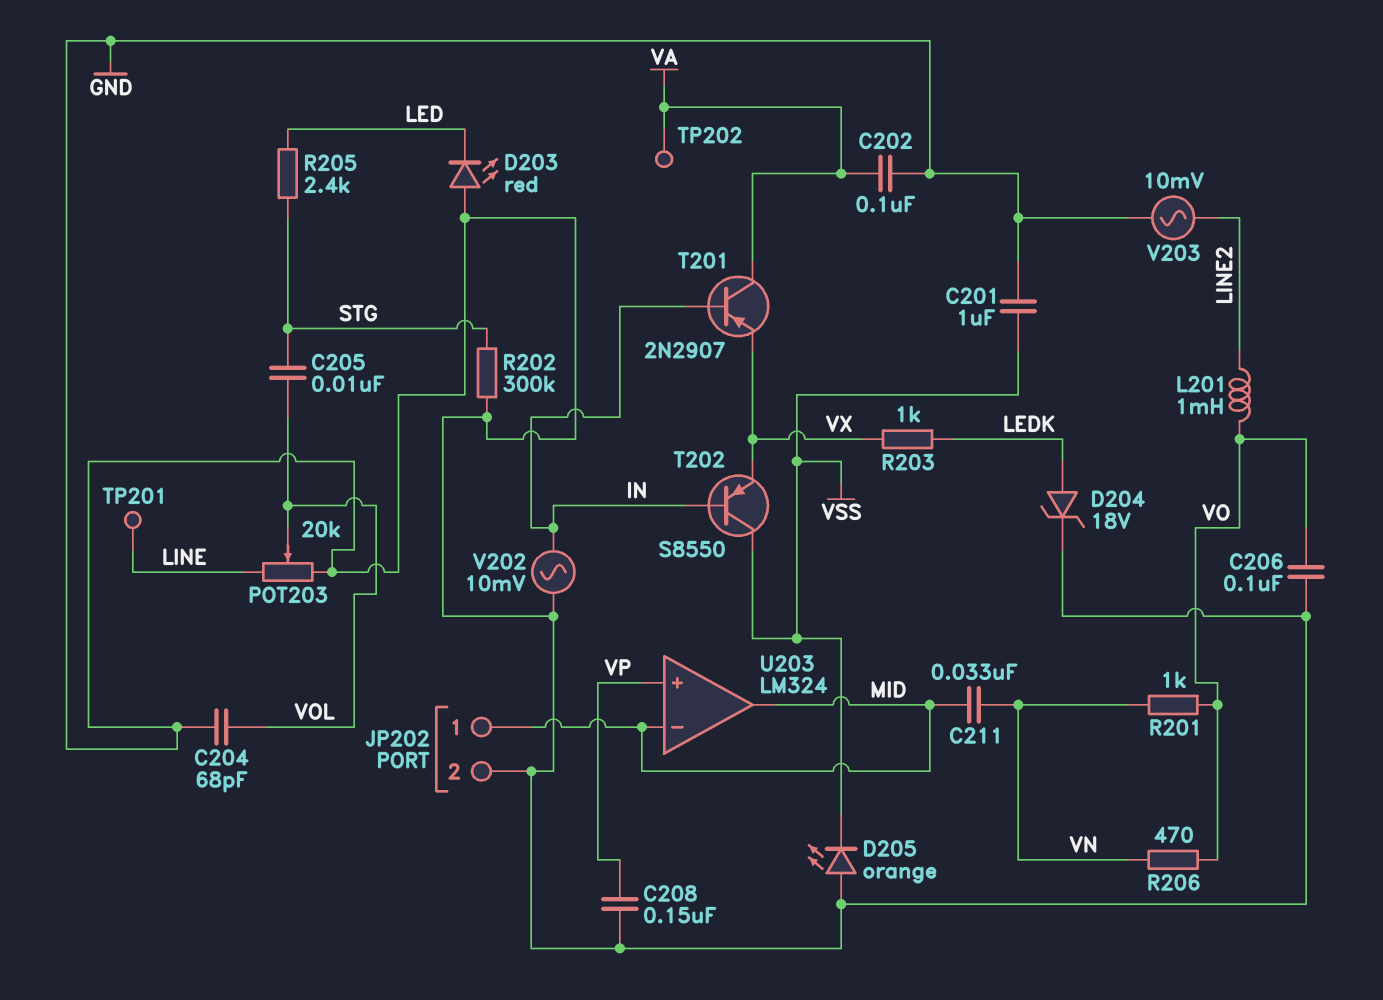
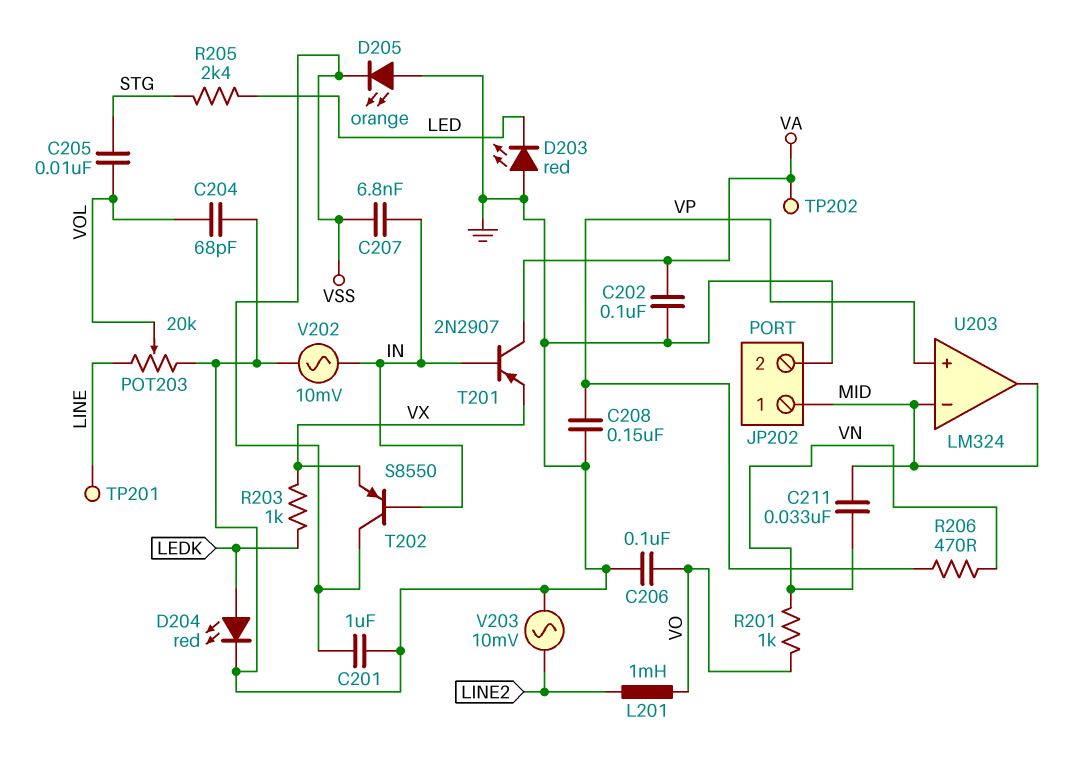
C207: none -> 6.8nF (IN, VSS)
D204: zener 18V (A LEDK, K GND) -> LED red (A LEDK, K GND)
R202: 300k (GND, STG) -> none
R206: 470 (VN, VO) -> 470 (VN, VP)

